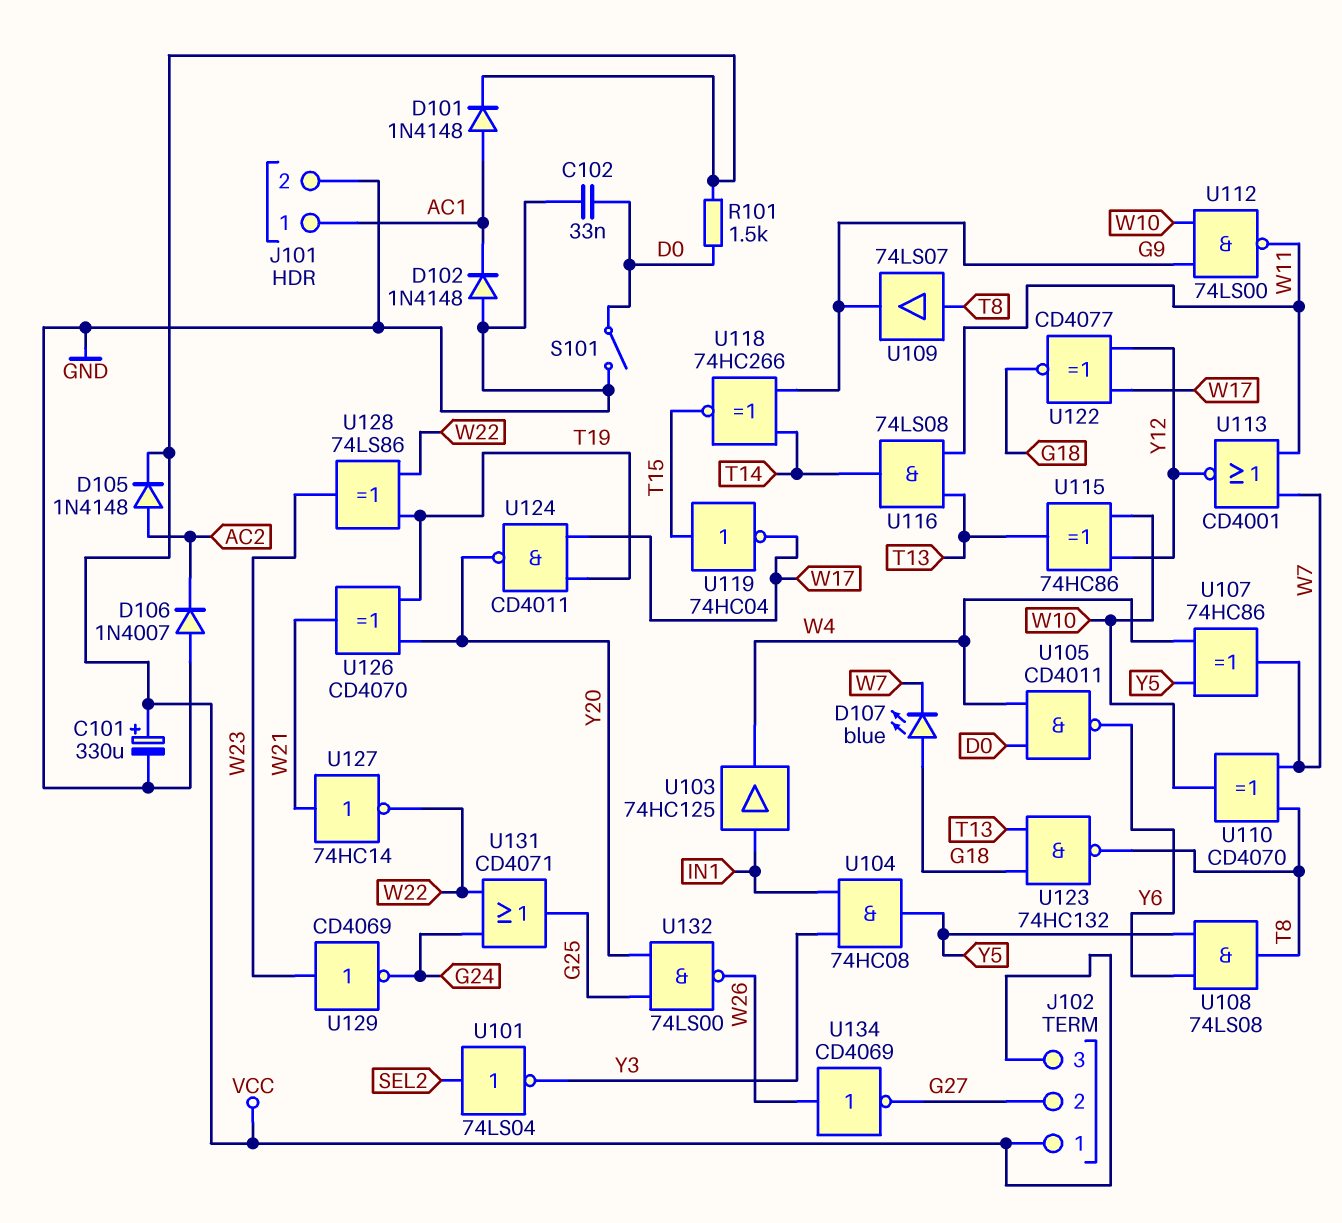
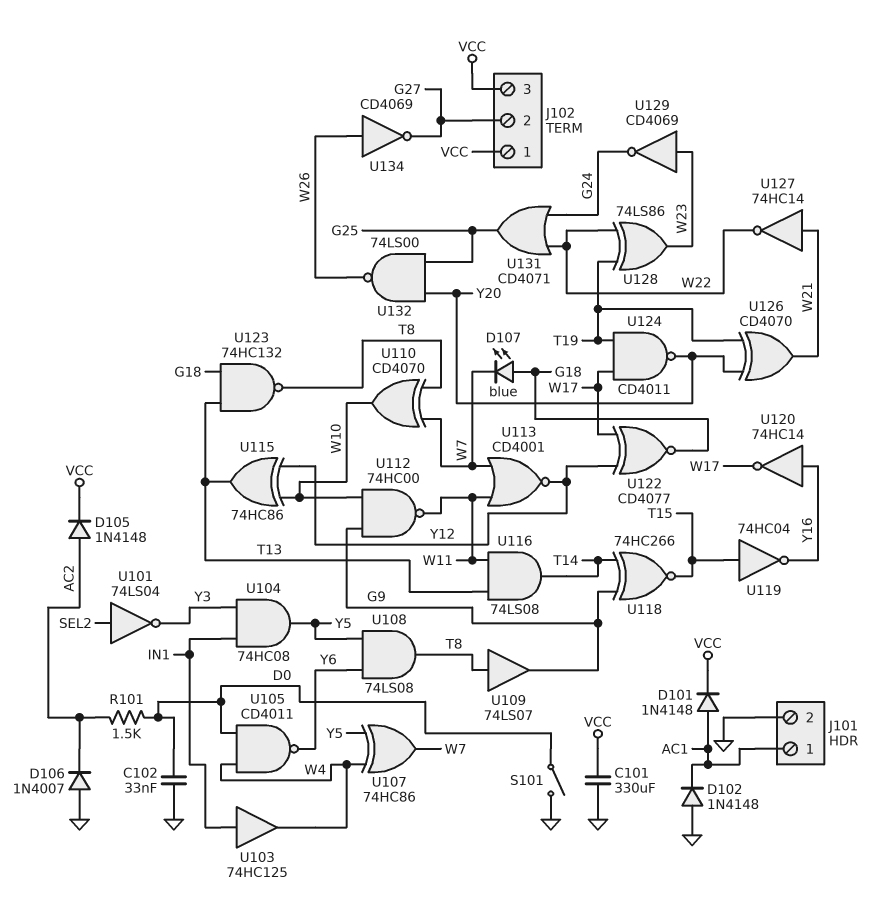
C101: 330uF (plus VCC, minus GND) -> 330uF (GND, VCC)
R101: 1.5k (D0, VCC) -> 1.5k (AC2, D0)
U112: NAND 74LS00 (in G9, in W10, out W11) -> NAND 74HC00 (in G9, in W10, out W11)
U119: NOT 74HC04 (in T15, out W17) -> NOT 74HC04 (in T15, out Y16)
U120: none -> NOT 74HC14 (in Y16, out W17)

